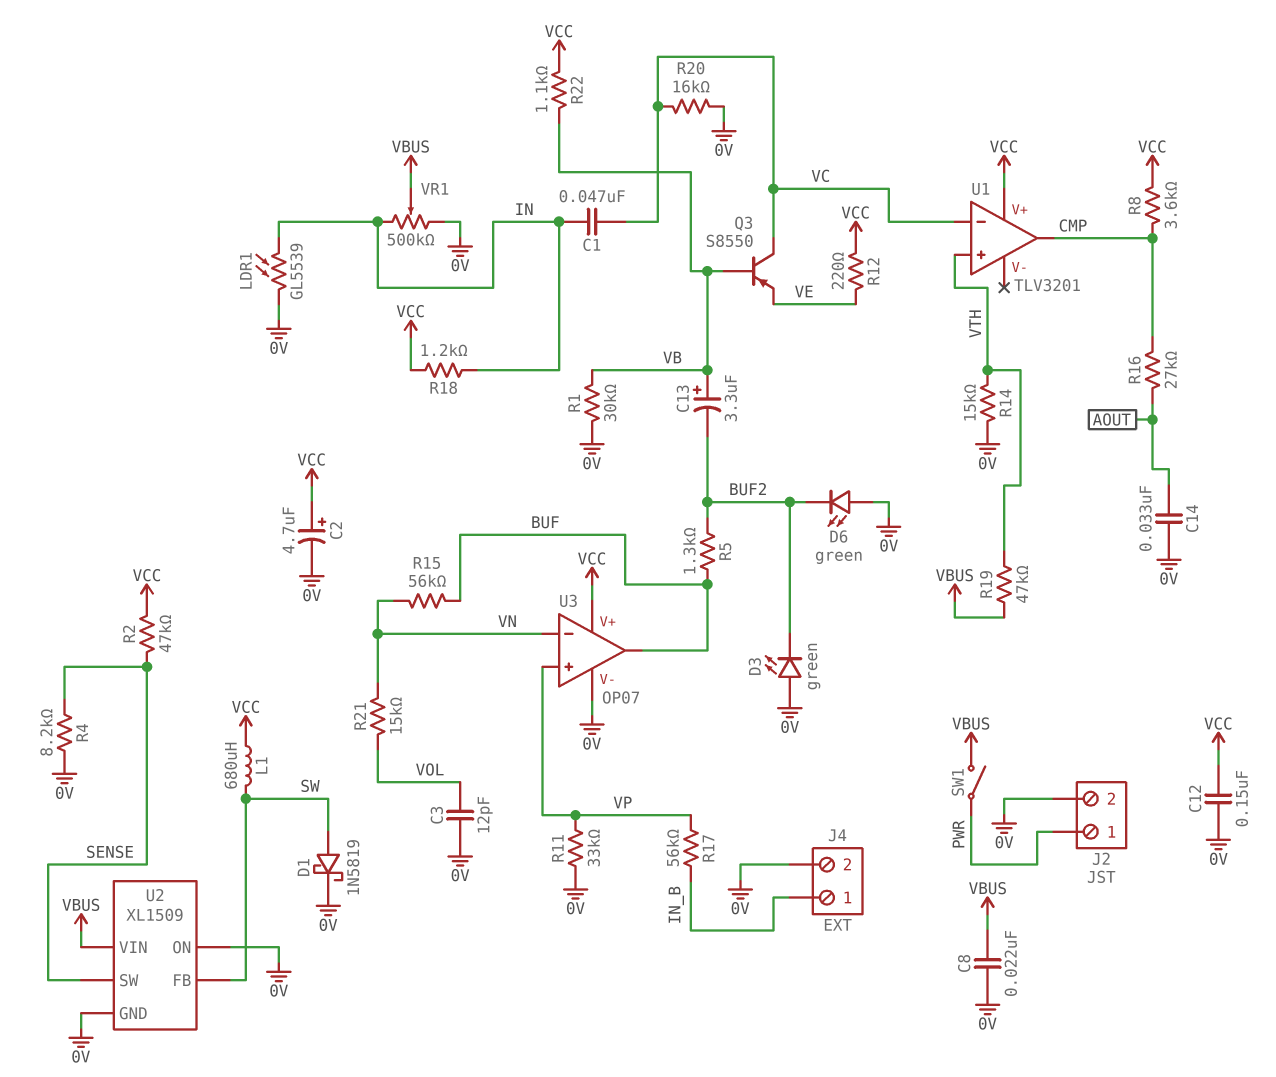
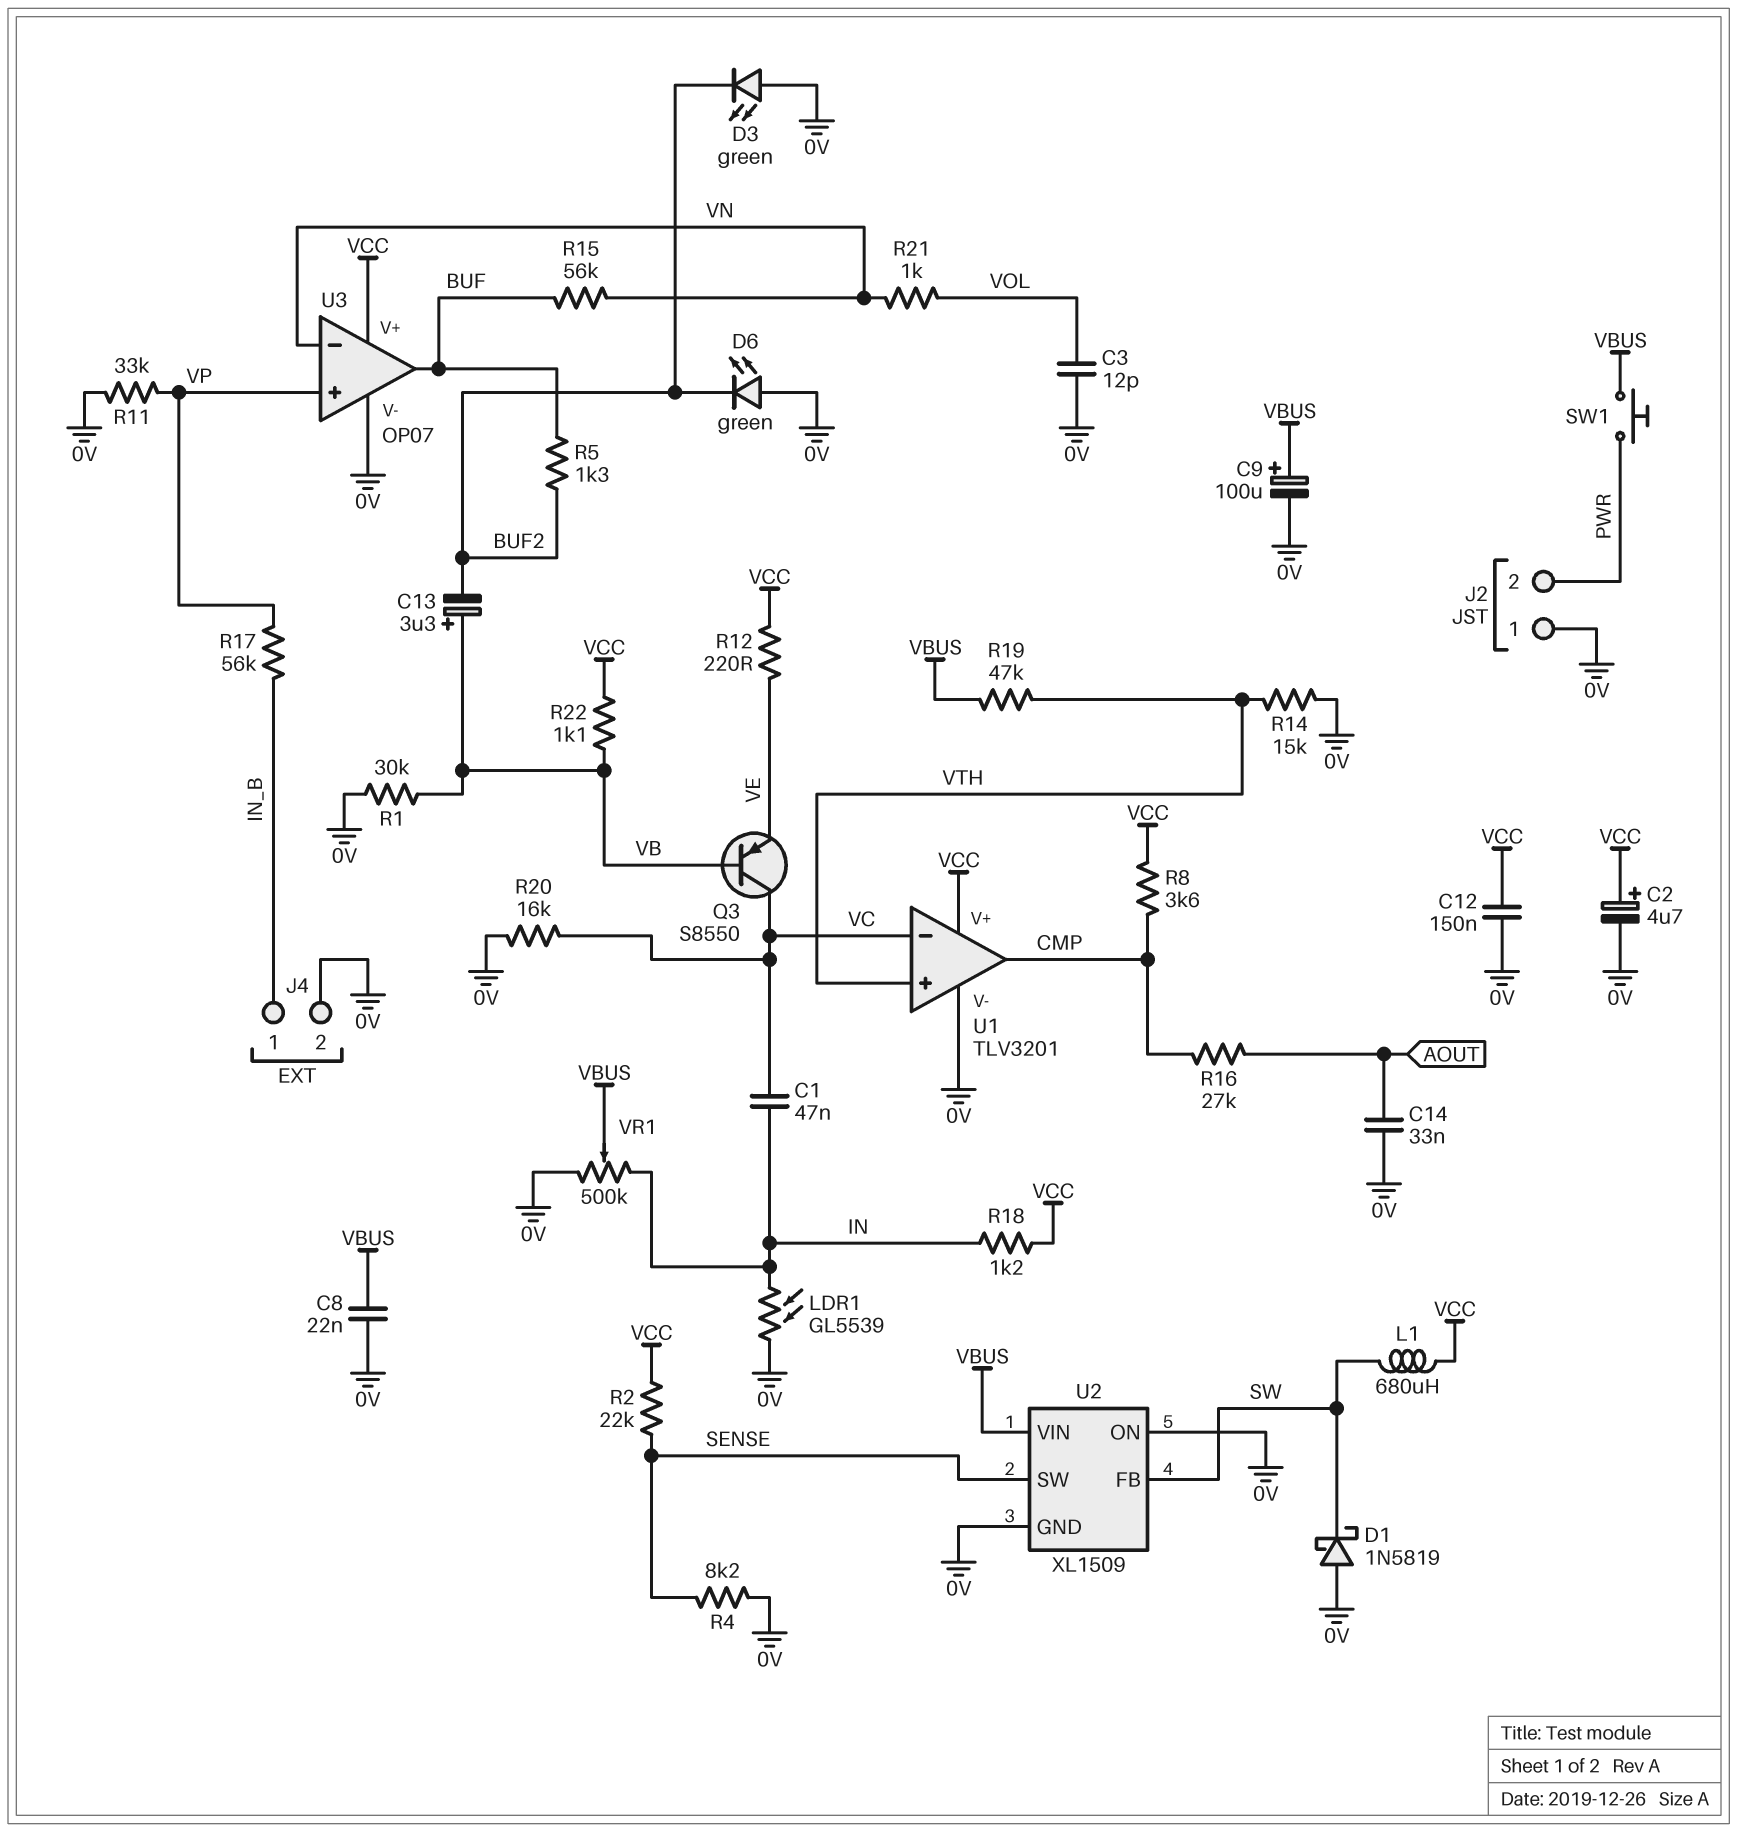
C9: none -> 100uF (plus VBUS, minus 0V)
D1: schottky 1N5819 (A SW, K 0V) -> schottky 1N5819 (A 0V, K SW)
J2 pin 1: PWR -> 0V
J2 pin 2: 0V -> PWR
R2: 47k (SENSE, VCC) -> 22k (SENSE, VCC)
R21: 15k (VN, VOL) -> 1k (VN, VOL)
SW1: switch (PWR, VBUS) -> button (PWR, VBUS)
U1 pin V-: none -> 0V

